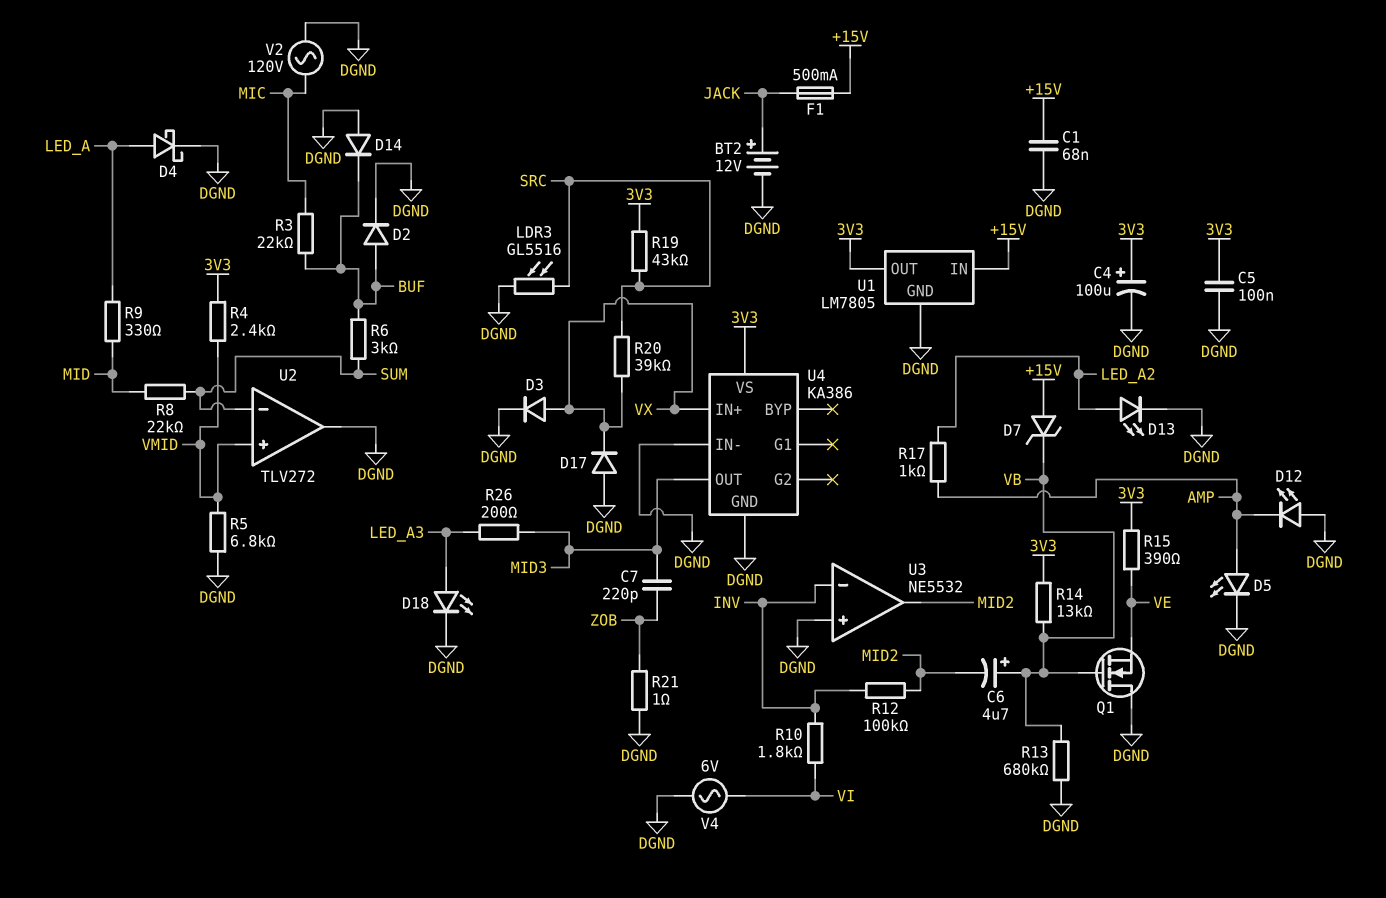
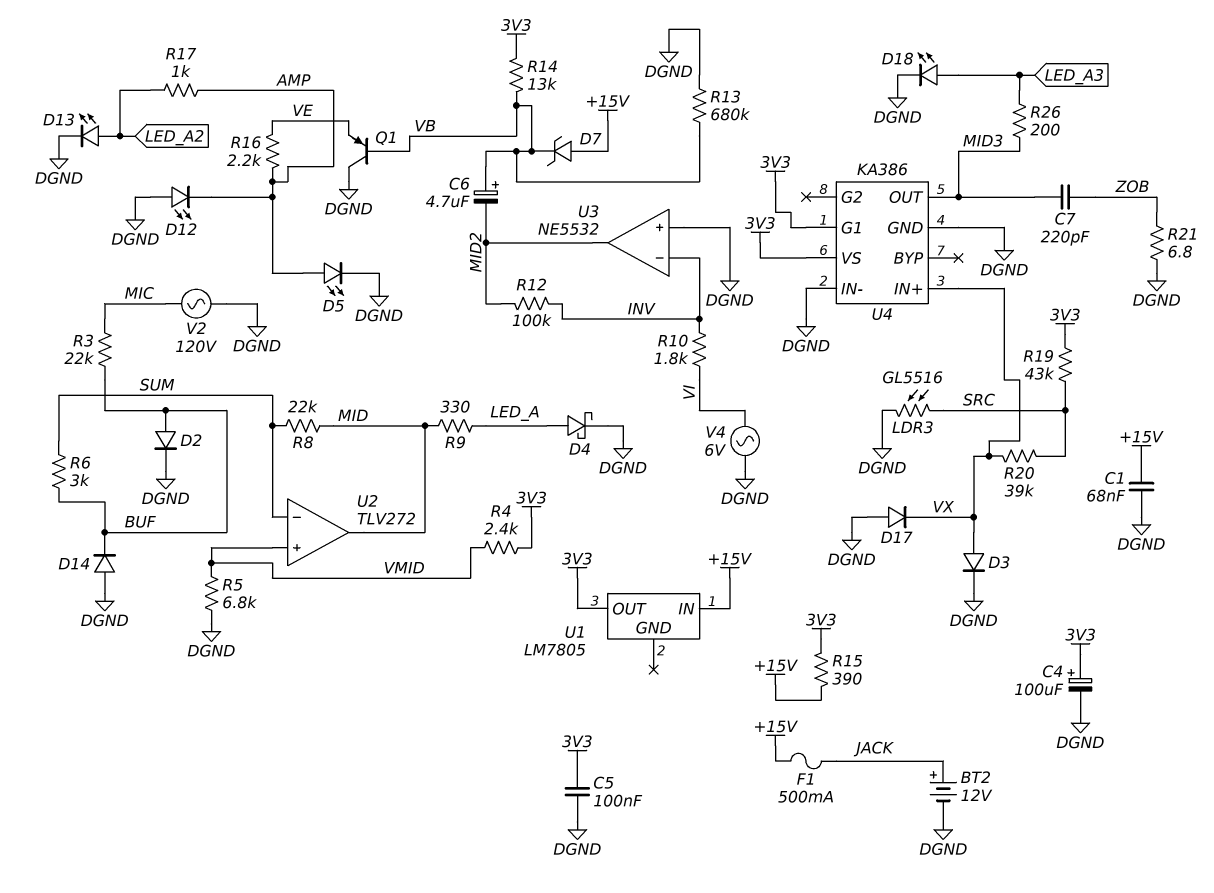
Q1: NMOS (G VB, D DGND, S VE) -> PNP (B VB, C DGND, E VE)
R15: 390 (3V3, VE) -> 390 (+15V, 3V3)
R16: none -> 2.2k (AMP, VE)
R21: 1 (DGND, ZOB) -> 6.8 (DGND, ZOB)
U1 pin GND: DGND -> none
U2 pin out: DGND -> MID
U4 pin G1: none -> 3V3

